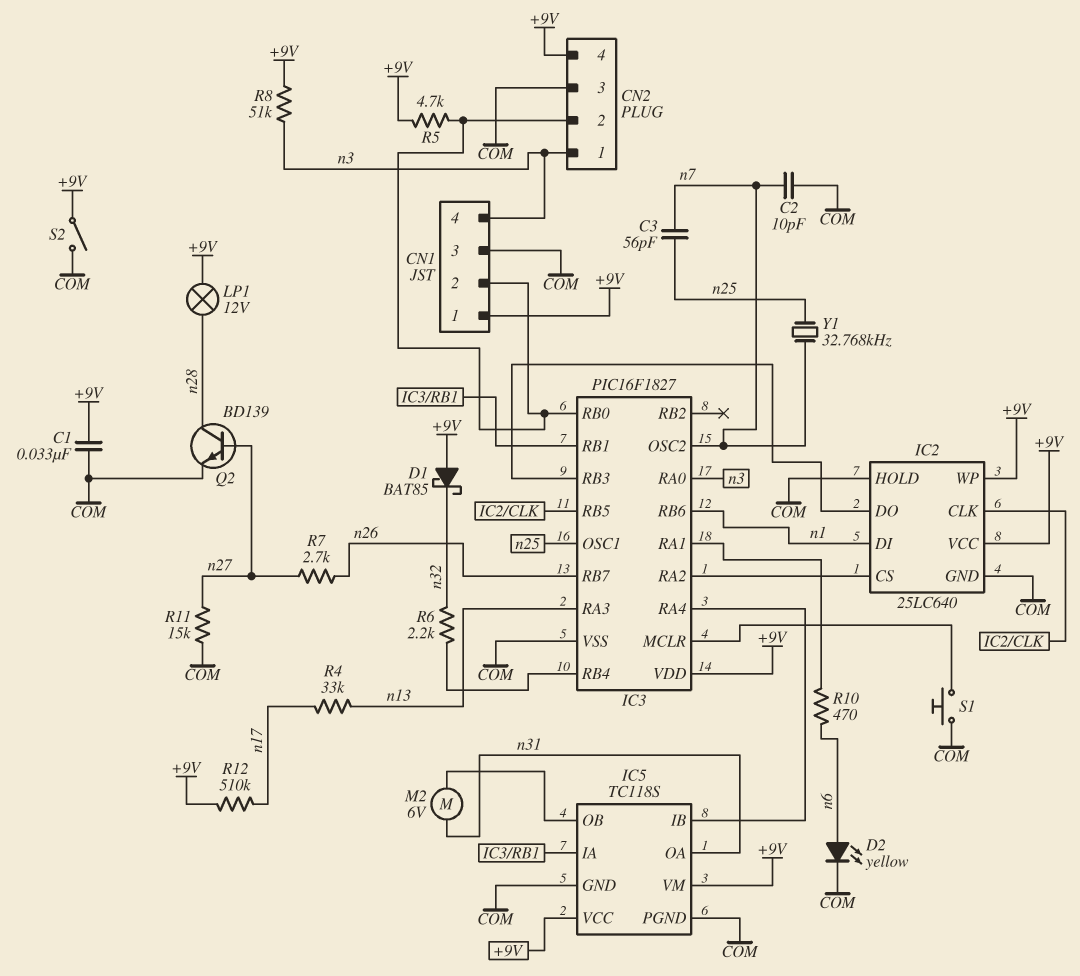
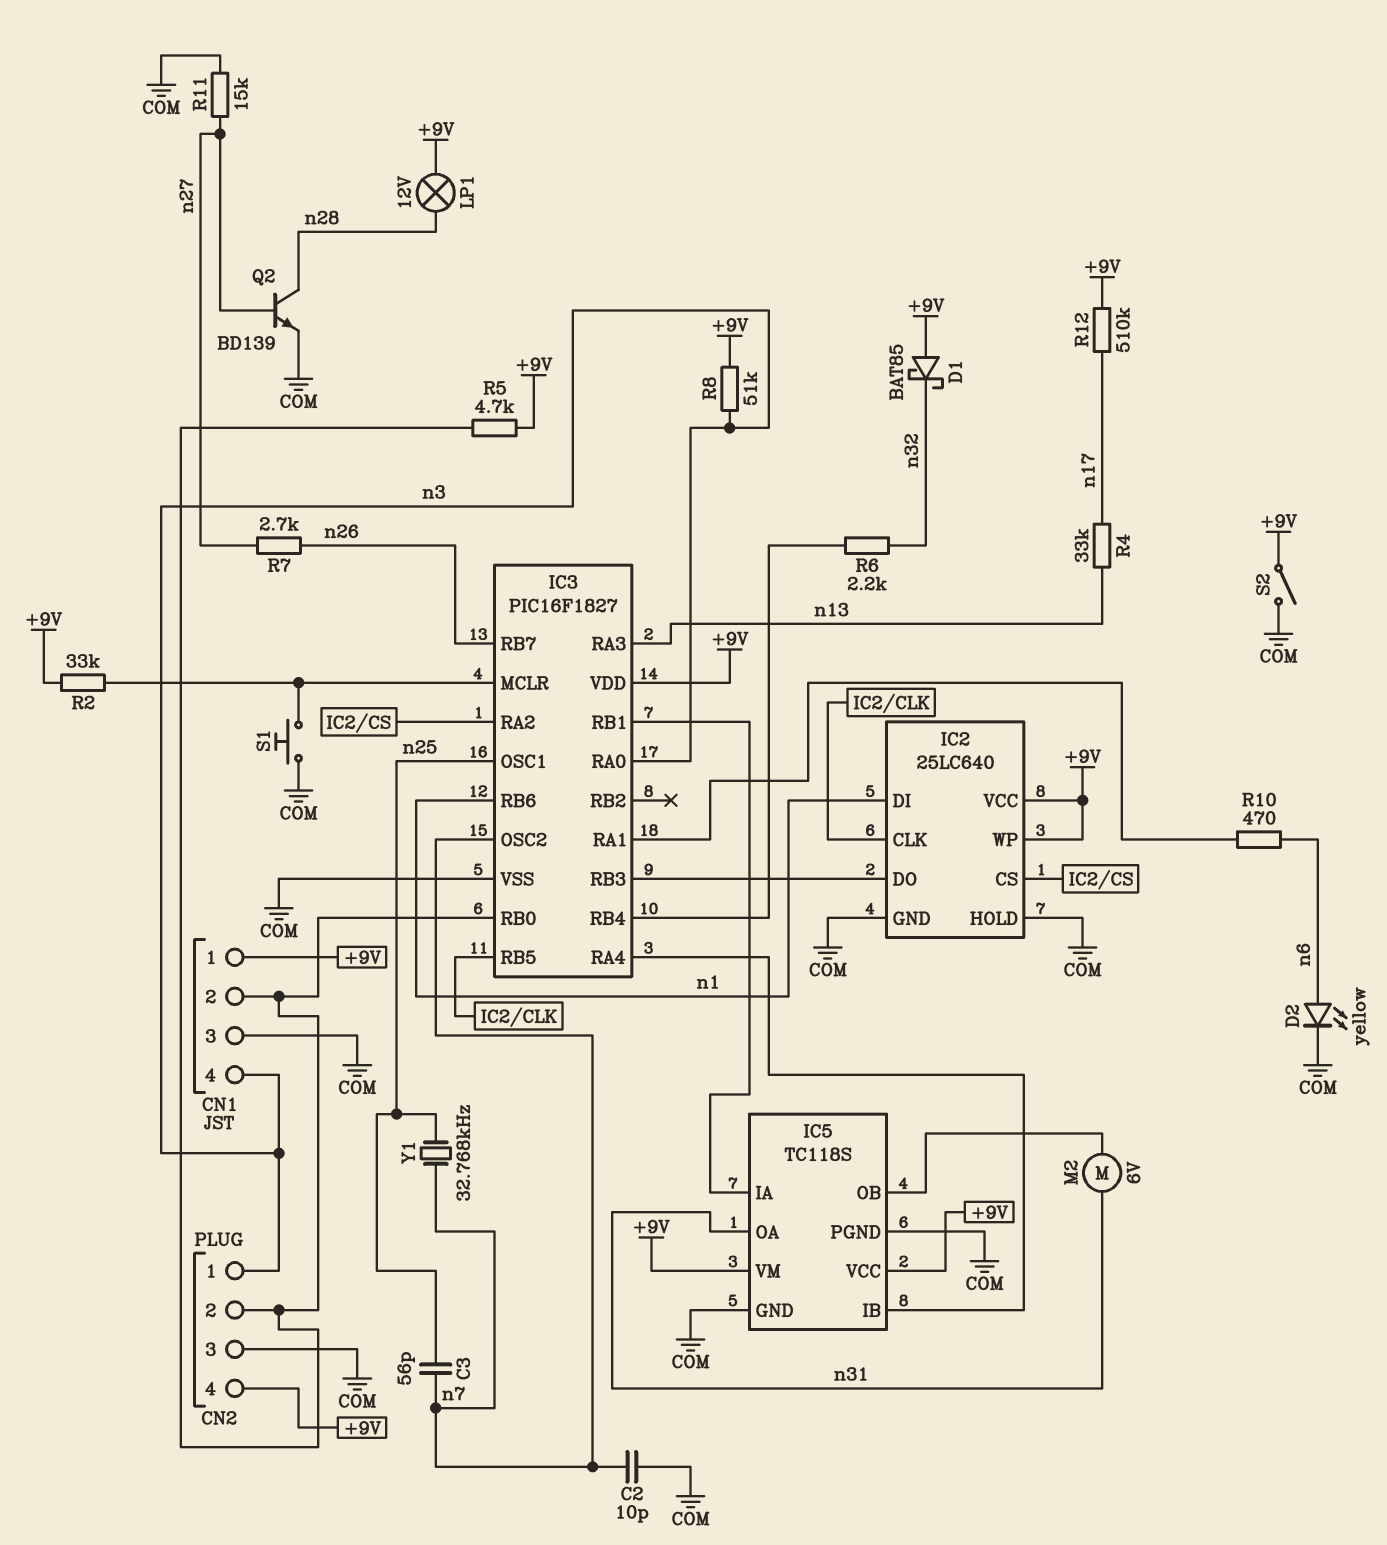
C1: 33nF (+9V, COM) -> none
R2: none -> 33k (+9V, IC3/MCLR)

